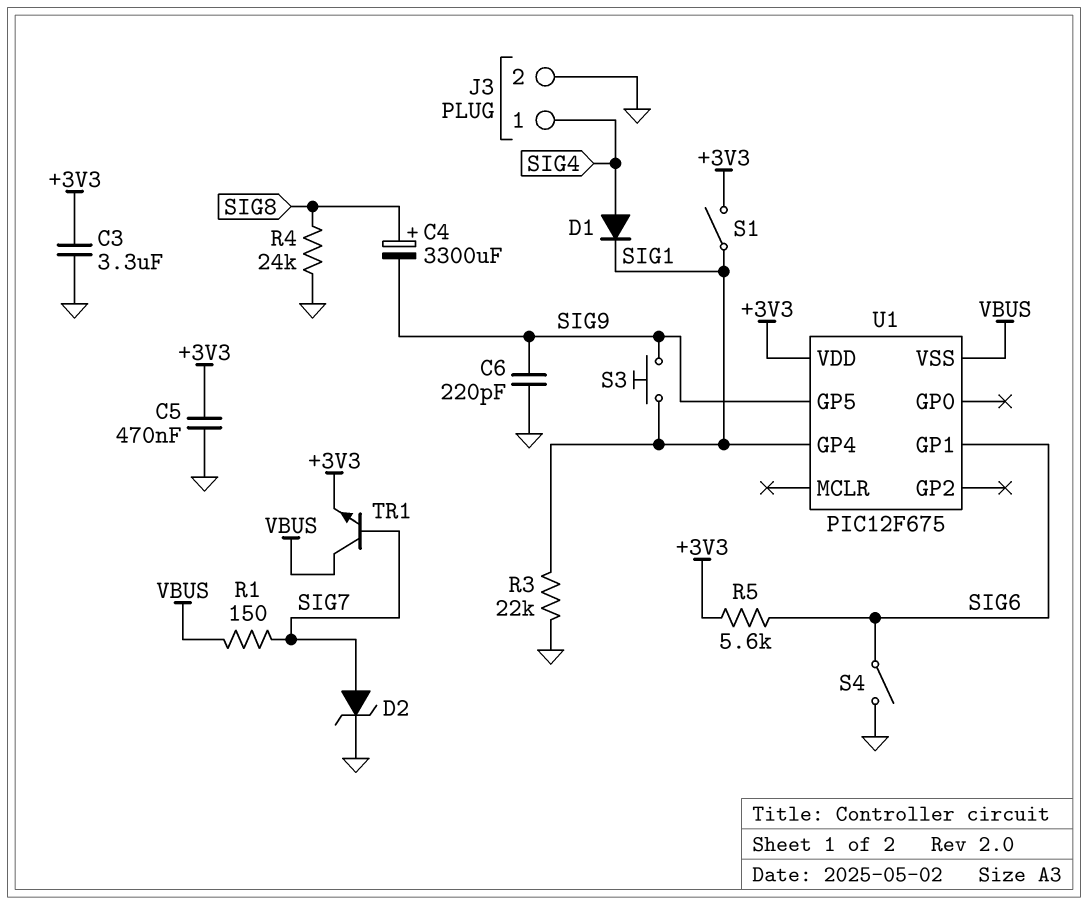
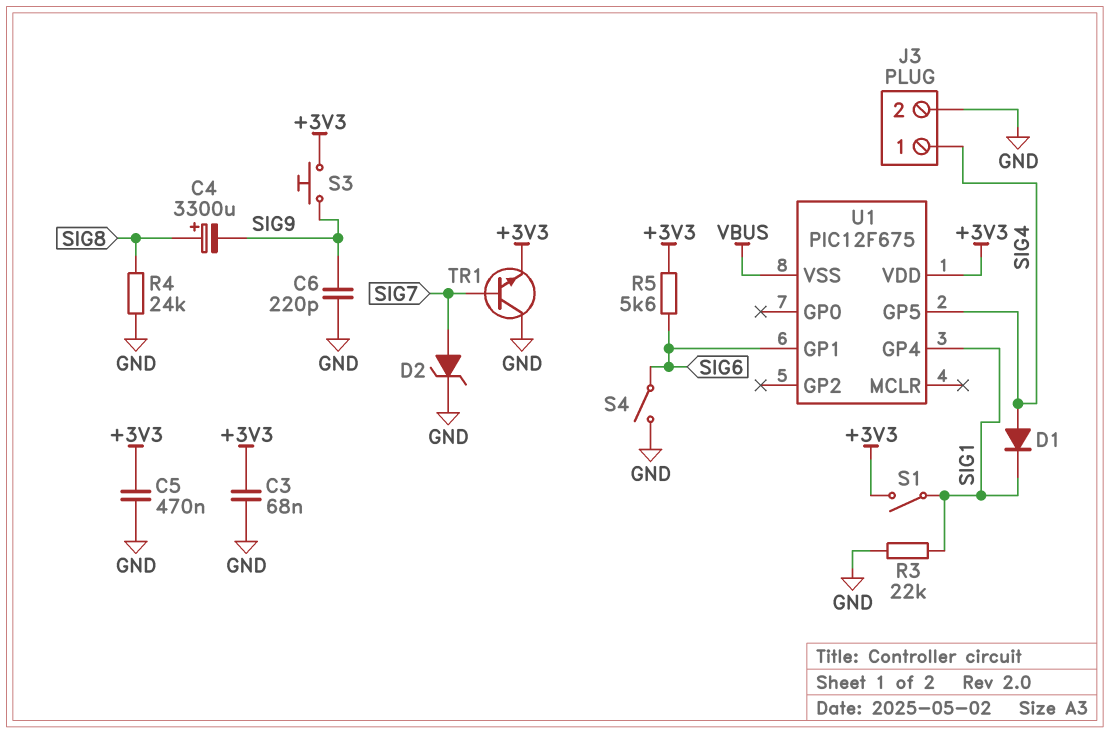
C3: 3.3uF (+3V3, GND) -> 68nF (+3V3, GND)
R1: 150 (SIG7, VBUS) -> none
S3: button (SIG1, SIG9) -> button (+3V3, SIG9)
TR1: NPN (B SIG7, C VBUS, E +3V3) -> NPN (B SIG7, C GND, E +3V3)
U1 pin GP5: SIG9 -> SIG4

